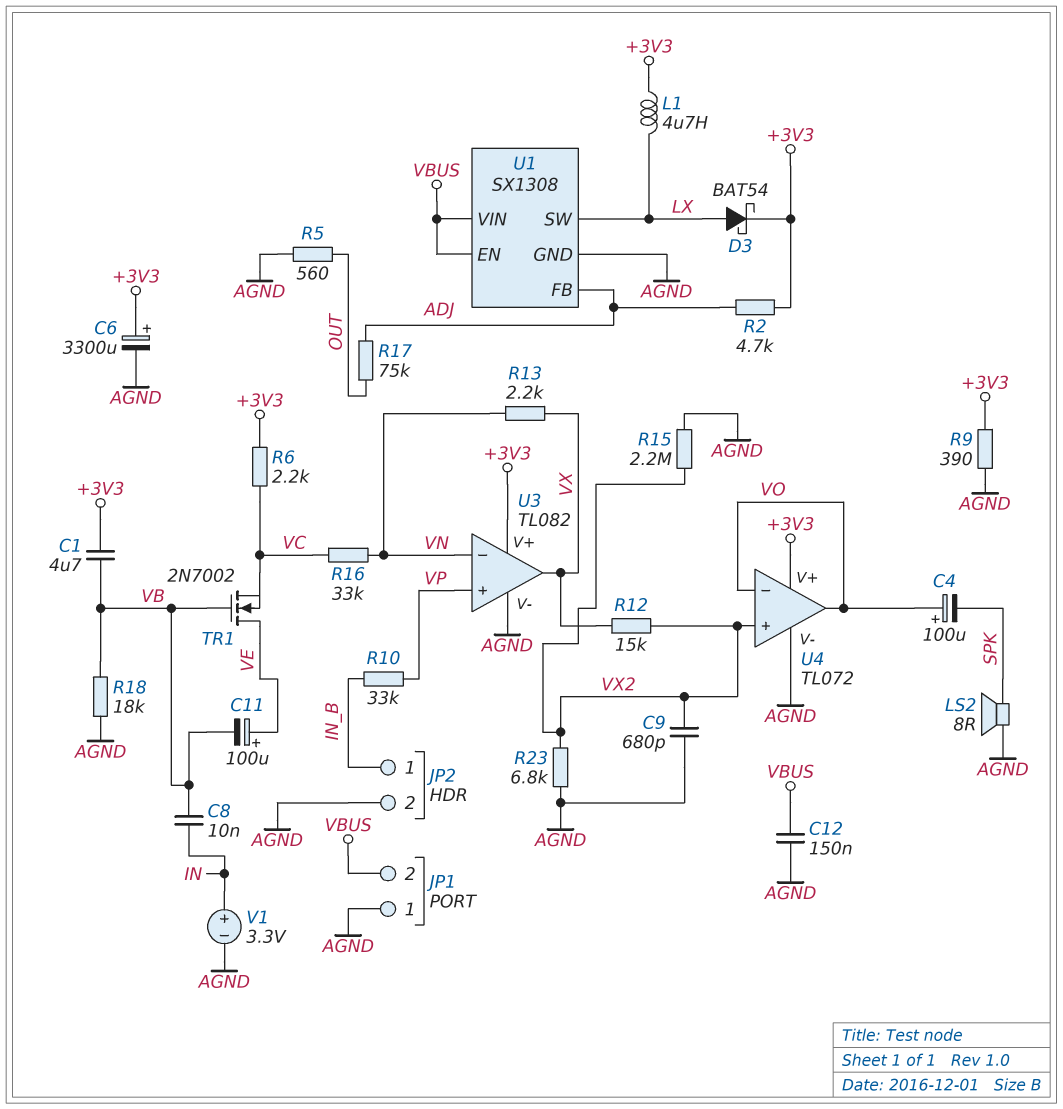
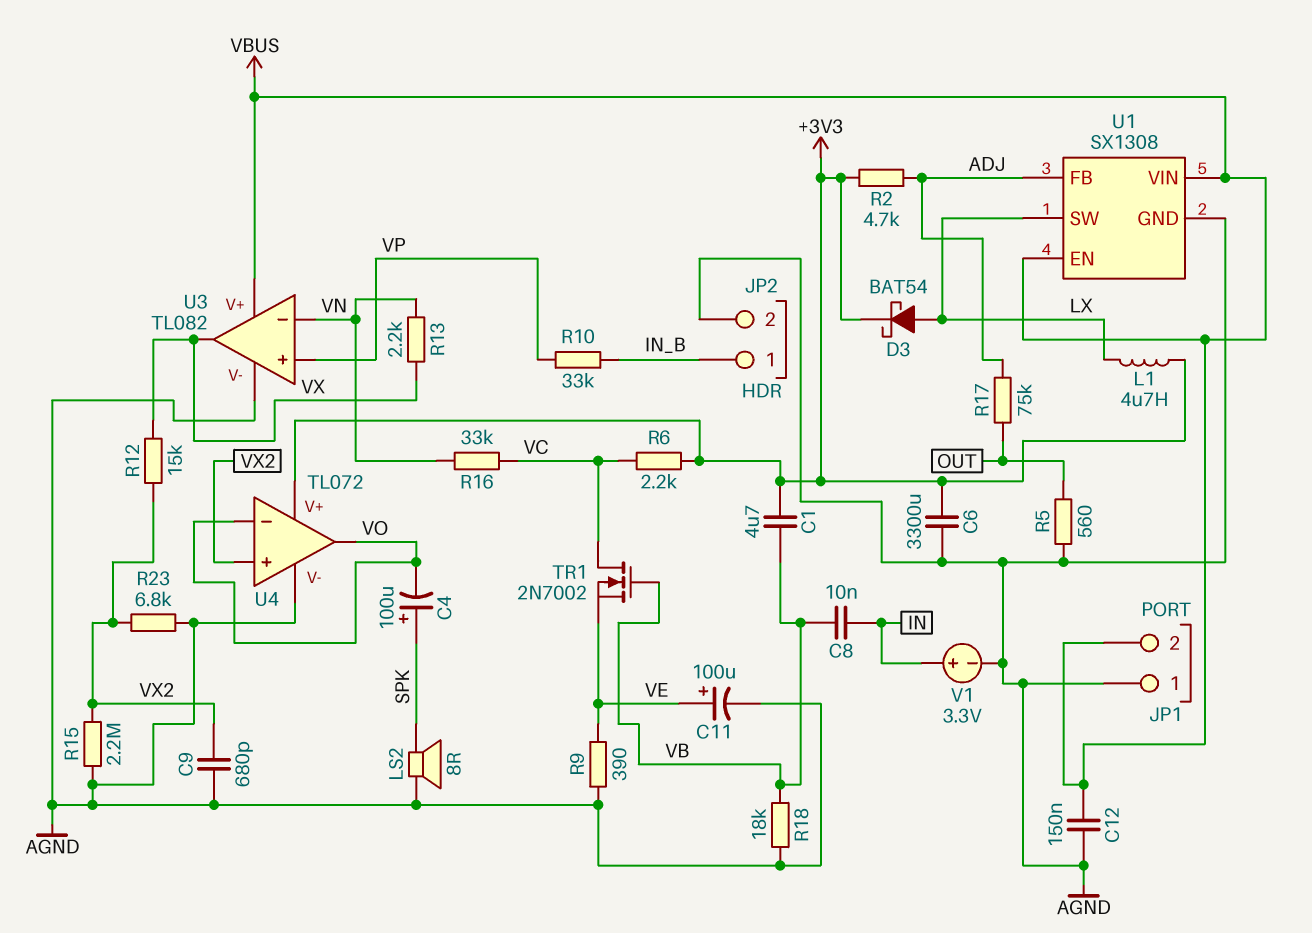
C4: 100uF (plus VO, minus SPK) -> 100uF (plus SPK, minus VO)
C6: 3300uF (plus +3V3, minus AGND) -> 3300uF (+3V3, AGND)
C11: 100uF (plus VE, minus VB) -> 100uF (plus VE, minus AGND)
R9: 390 (+3V3, AGND) -> 390 (AGND, VE)
TR1: NMOS 2N7002 (G VB, D VE, S VC) -> NMOS 2N7002 (G VB, D VC, S VE)
U3 pin V+: +3V3 -> VBUS

